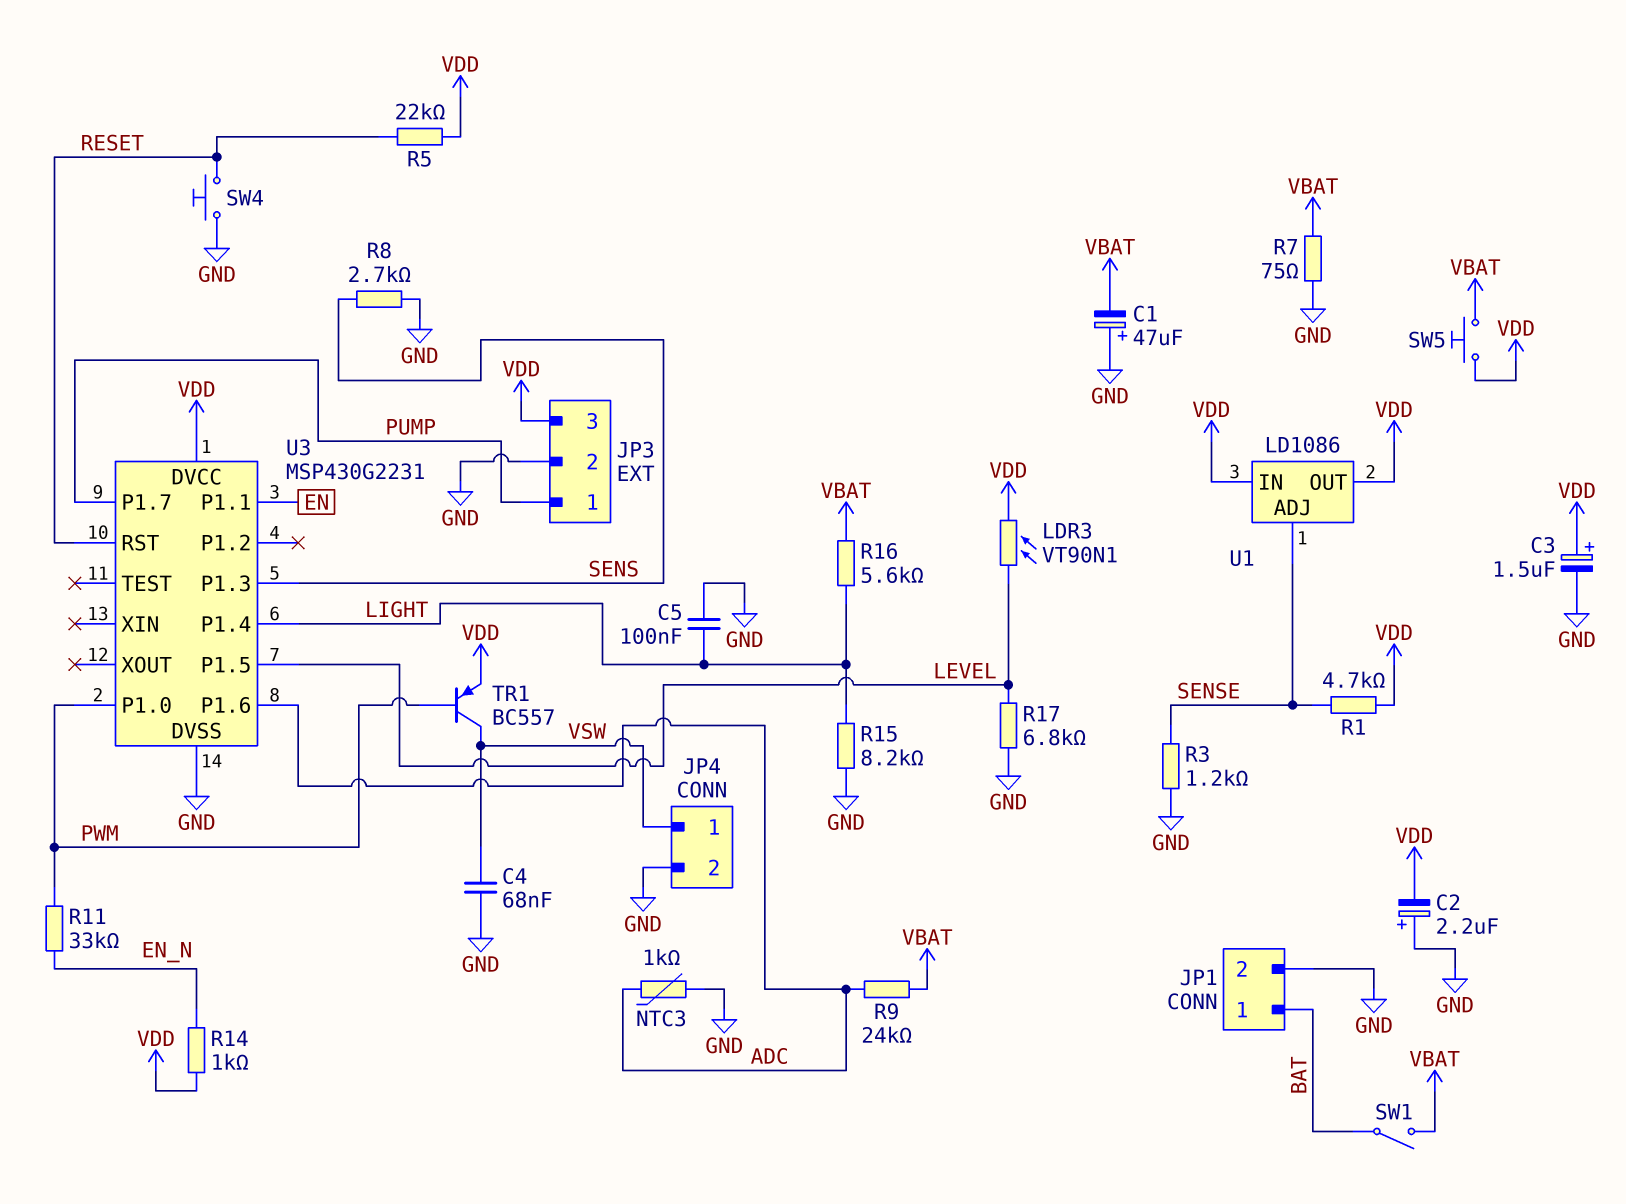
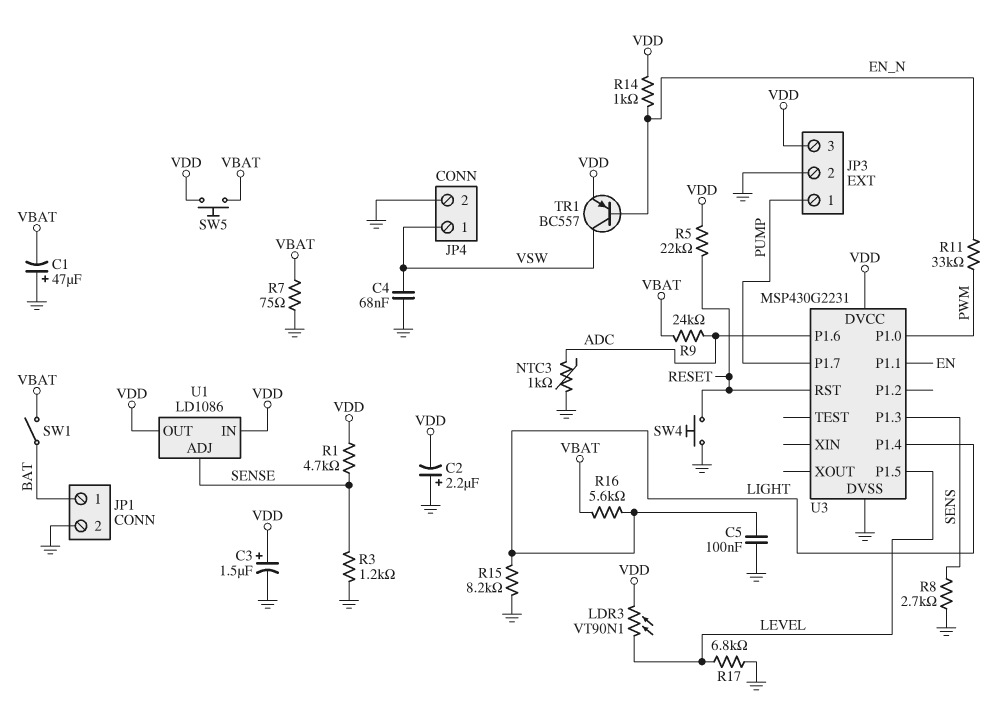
TR1: PNP BC557 (B PWM, C VSW, E VDD) -> PNP BC557 (B EN_N, C VSW, E VDD)

